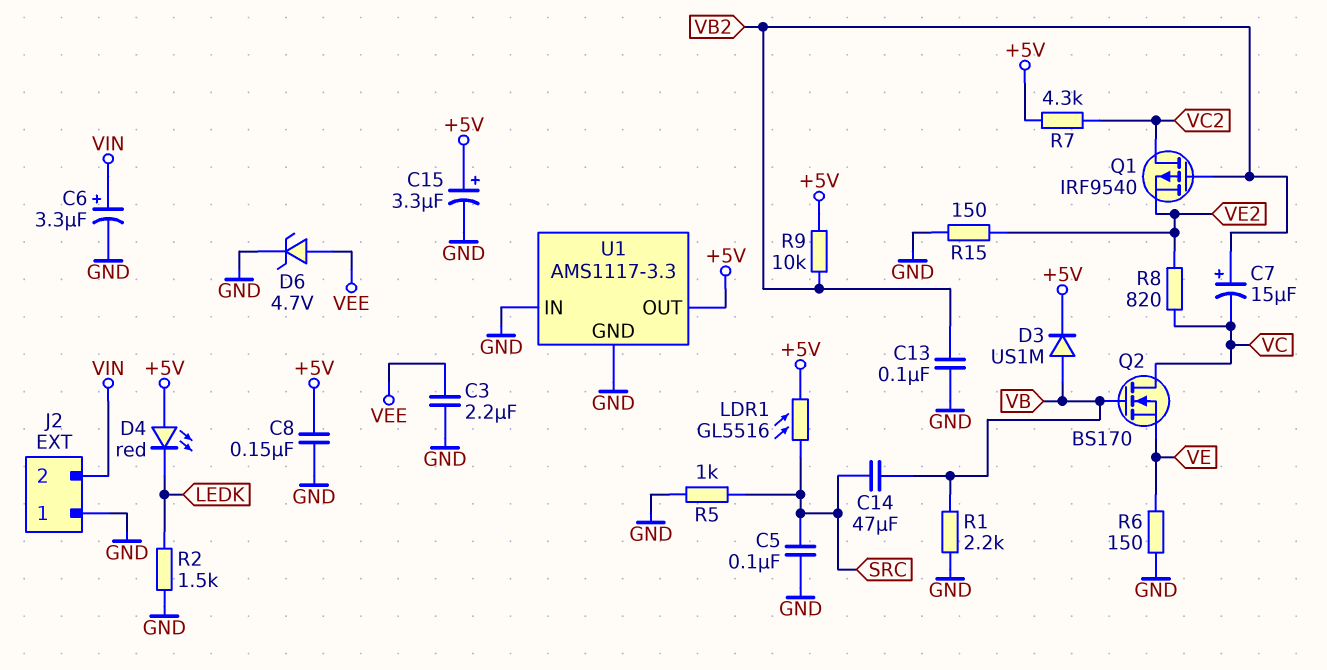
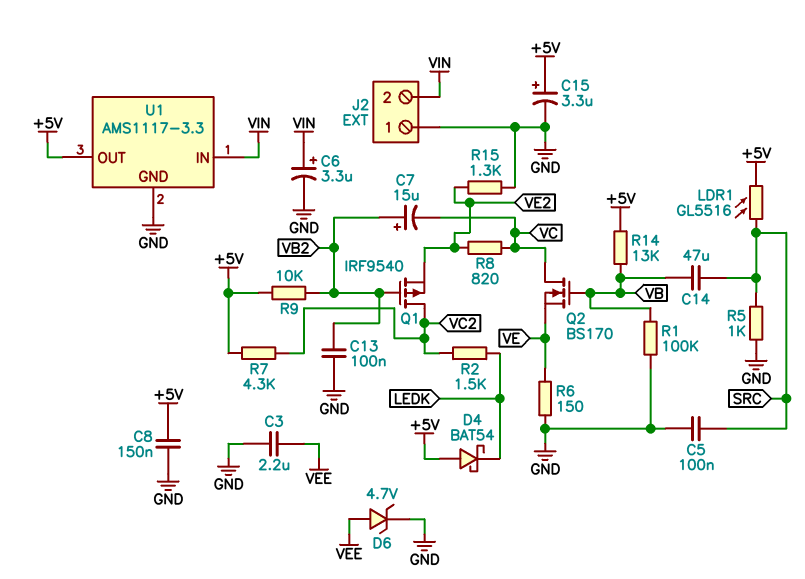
D3: diode US1M (A VB, K +5V) -> none
D4: LED red (A +5V, K LEDK) -> schottky BAT54 (A +5V, K LEDK)
R1: 2.2k (GND, VB) -> 100k (GND, VB)
R2: 1.5k (GND, LEDK) -> 1.5k (LEDK, VC2)
R14: none -> 13k (+5V, VB)
R15: 150 (GND, VE2) -> 1.3k (GND, VE2)
U1 pin IN: GND -> VIN

